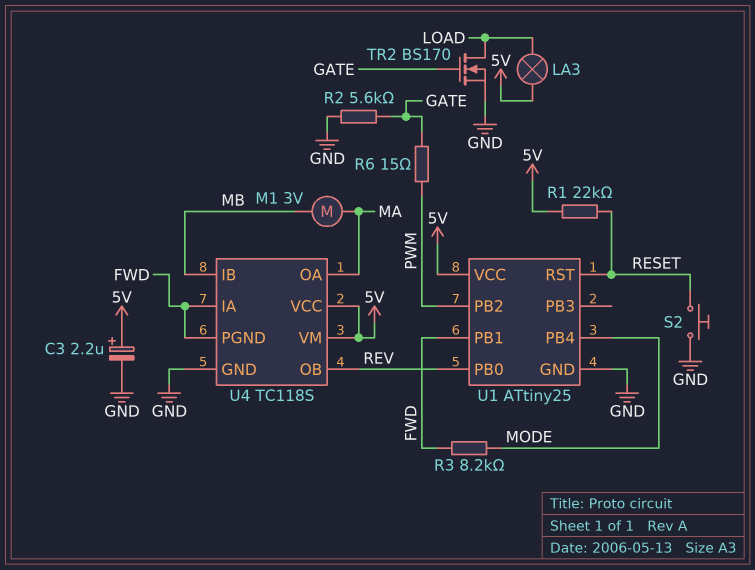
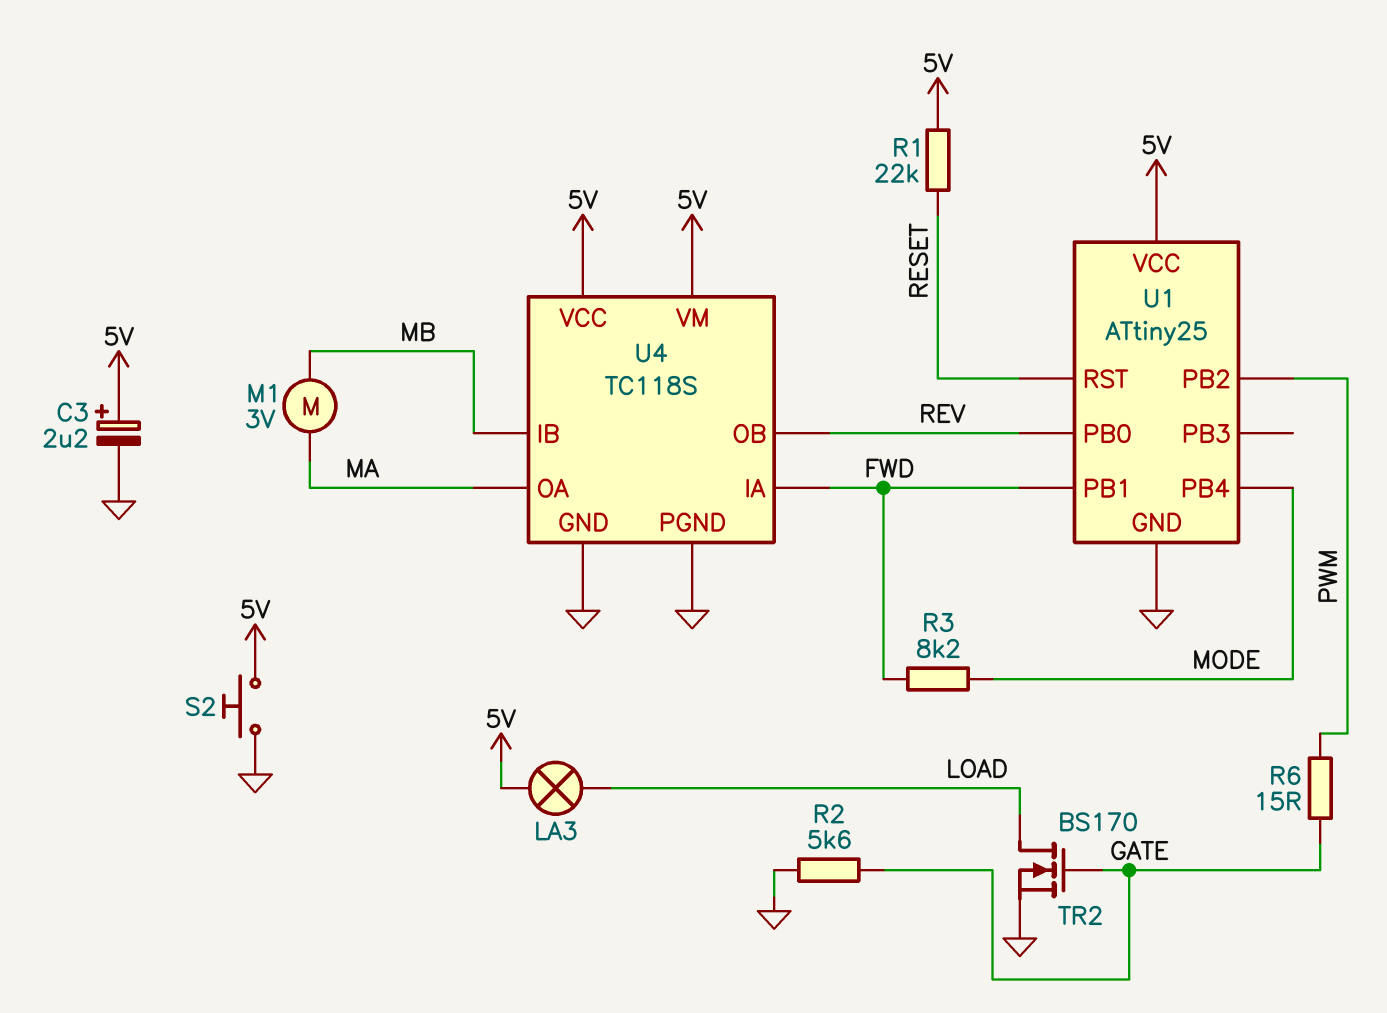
S2: button (GND, RESET) -> button (5V, GND)
U4 pin PGND: FWD -> GND

